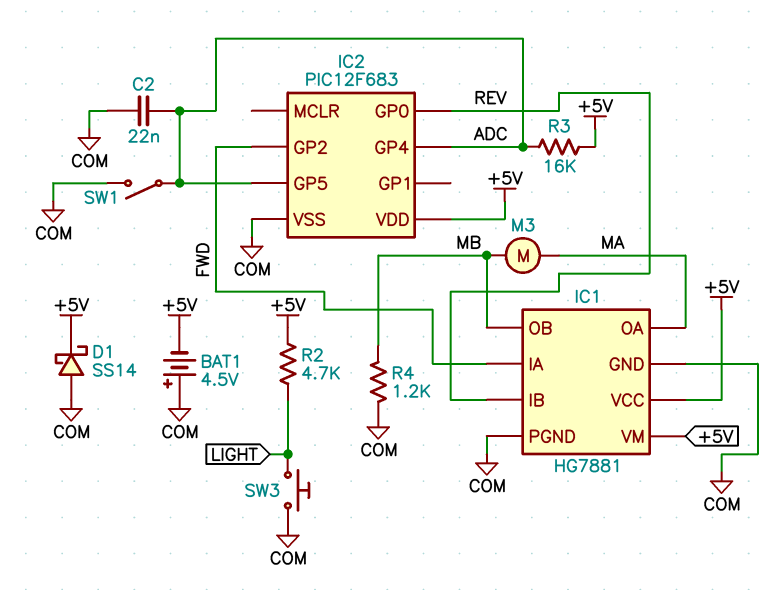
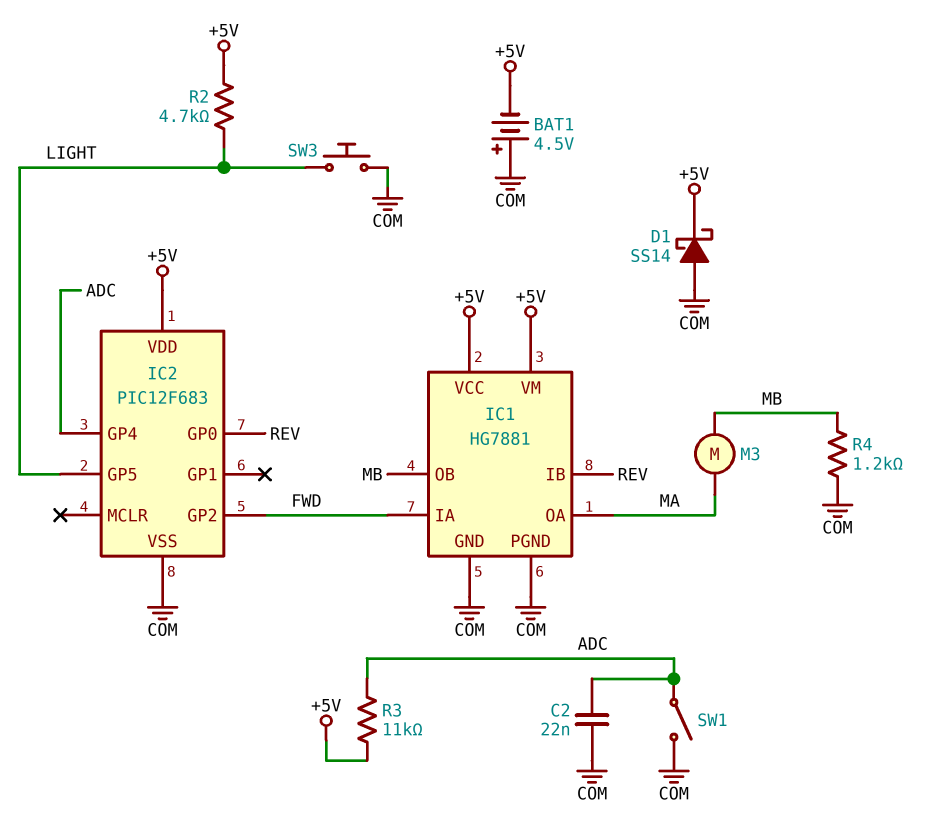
IC2 pin GP5: ADC -> LIGHT
R3: 16k (+5V, ADC) -> 11k (+5V, ADC)

